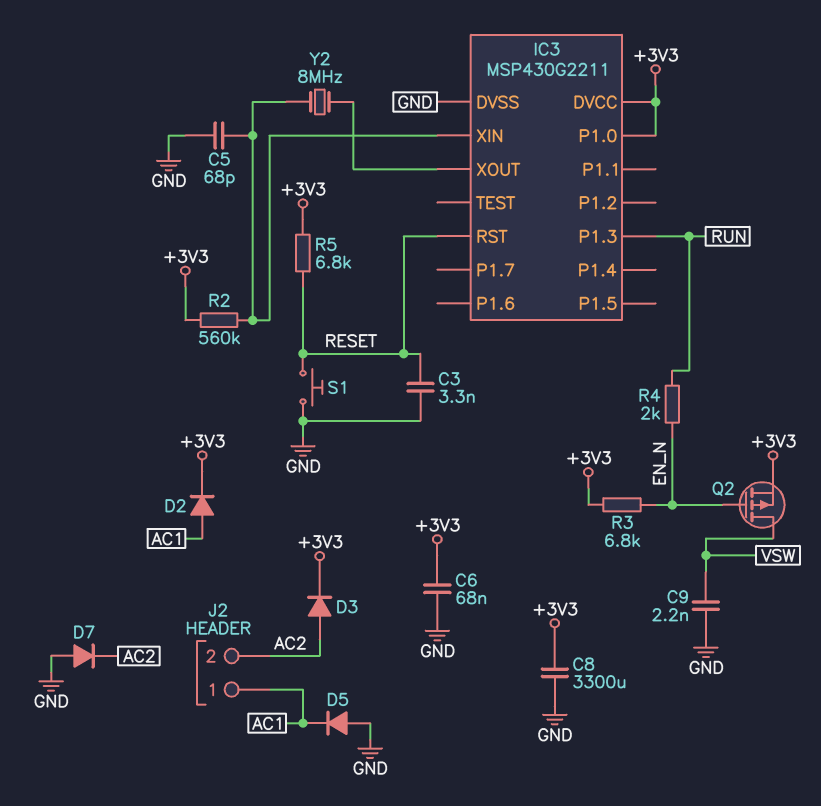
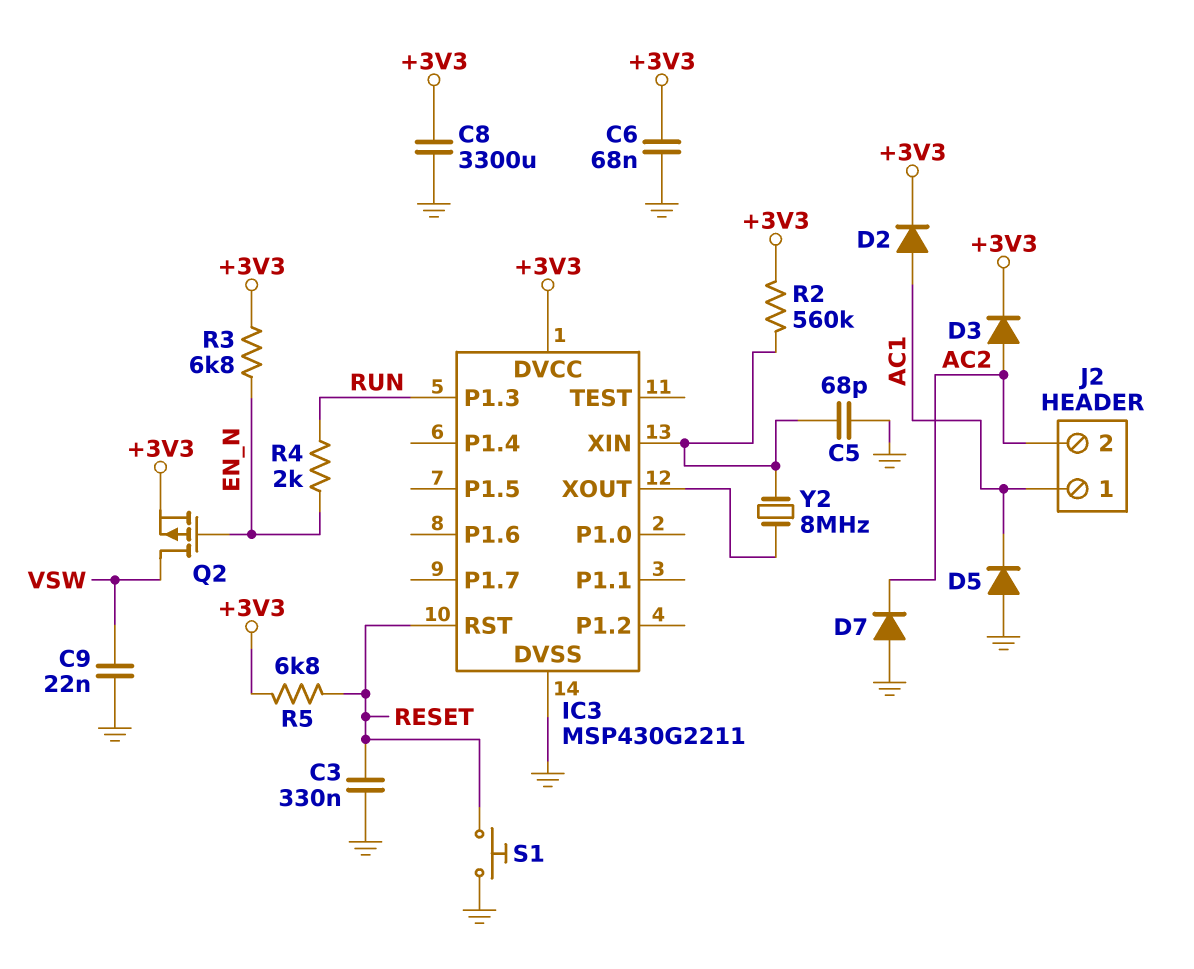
C3: 3.3nF (GND, RESET) -> 330nF (GND, RESET)
C9: 2.2nF (GND, VSW) -> 22nF (GND, VSW)
IC3 pin P1.0: +3V3 -> none

